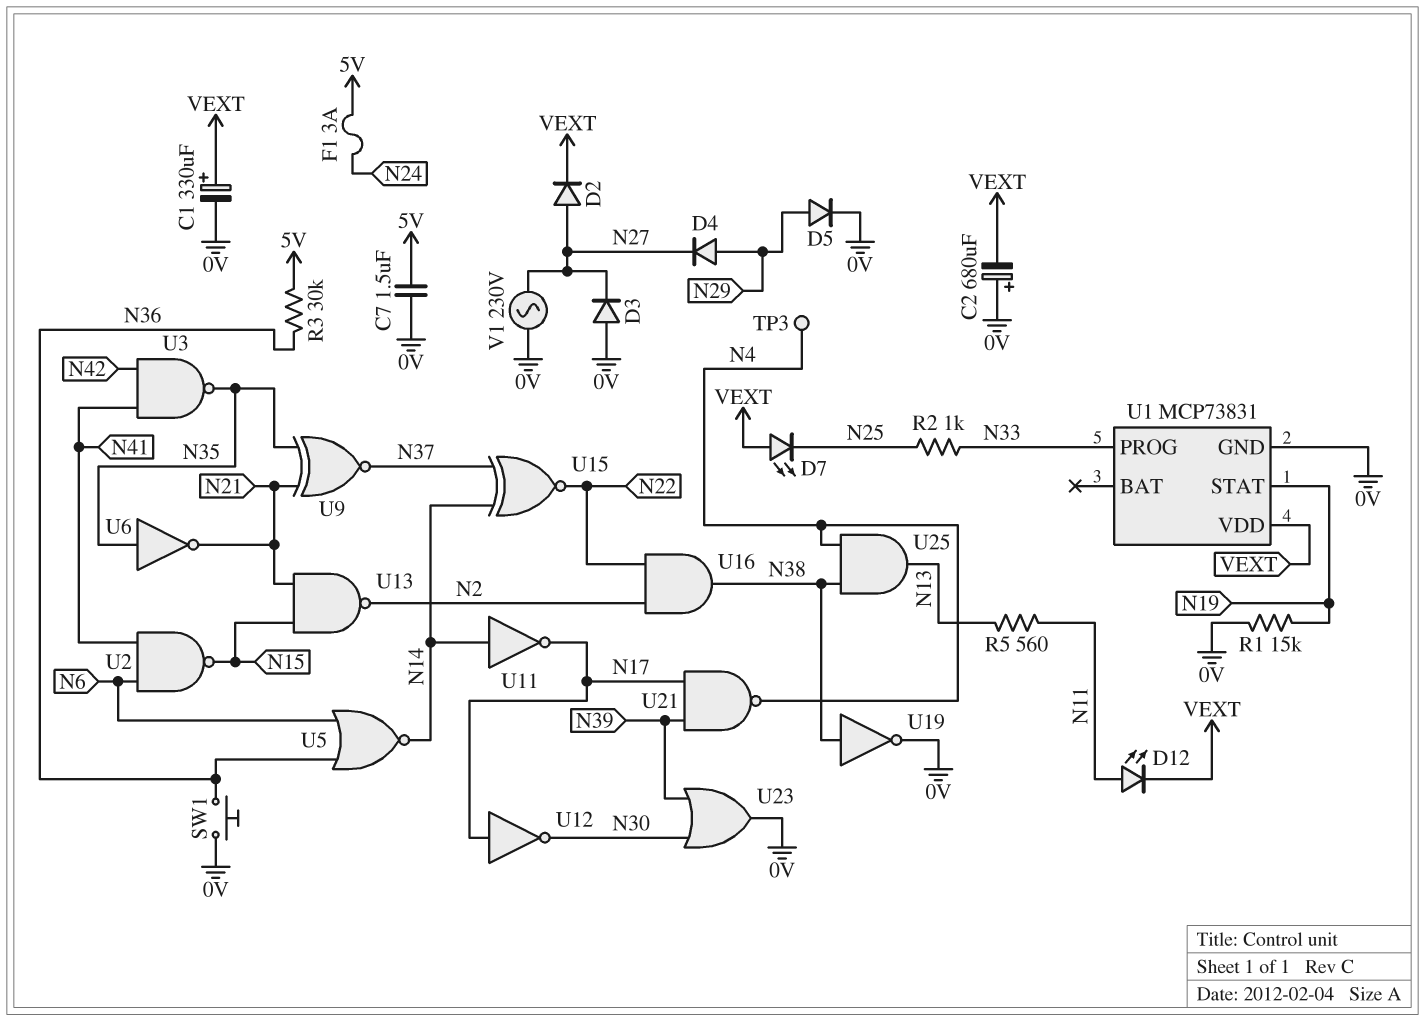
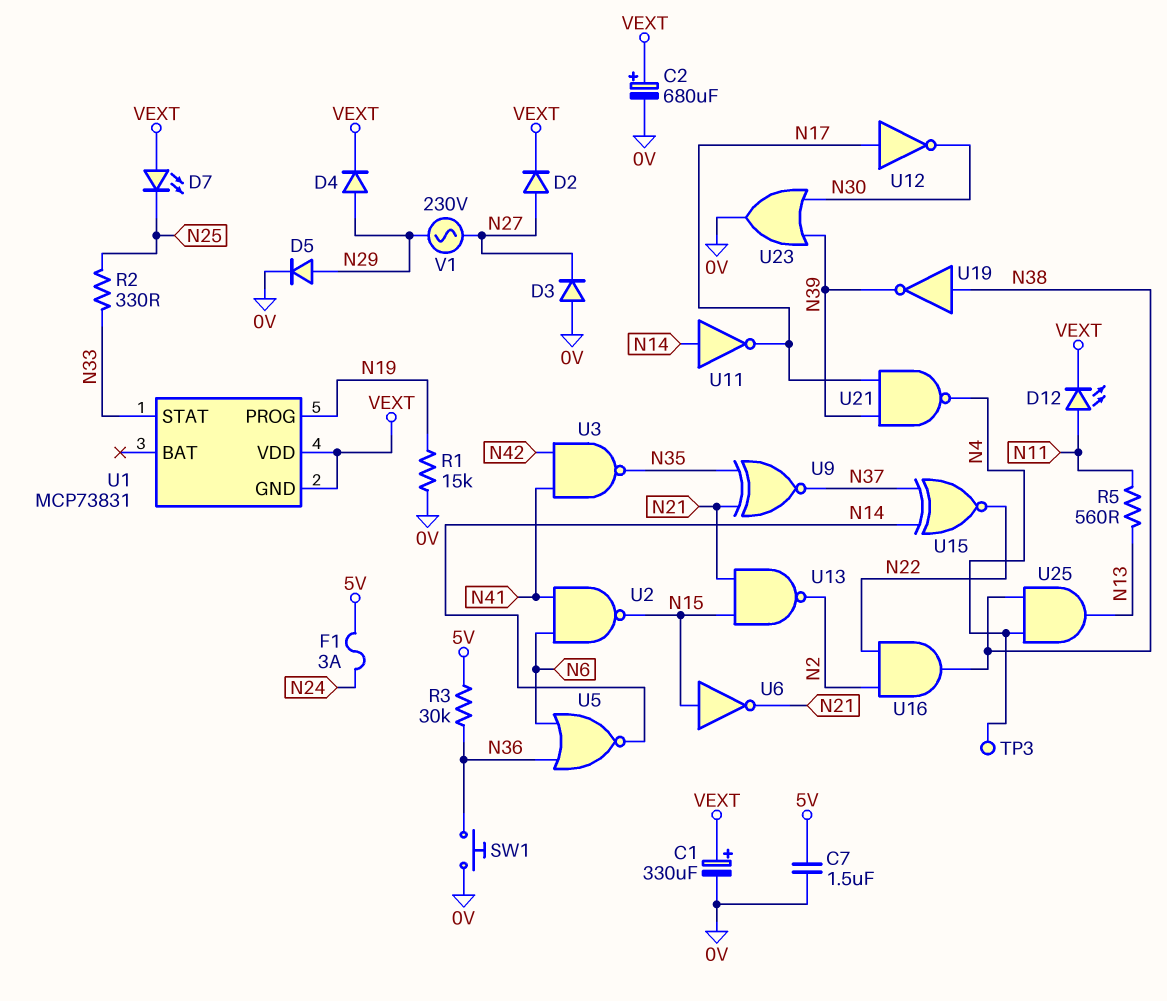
C2: 680uF (plus 0V, minus VEXT) -> 680uF (plus VEXT, minus 0V)
D4: diode (A N29, K N27) -> diode (A N29, K VEXT)
R2: 1k (N25, N33) -> 330 (N25, N33)
U1 pin GND: 0V -> VEXT
U1 pin PROG: N33 -> N19
U1 pin STAT: N19 -> N33
U6: NOT (in N35, out N21) -> NOT (in N15, out N21)
U19: NOT (in N38, out 0V) -> NOT (in N38, out N39)
V1: AC 230V (0V, N27) -> AC 230V (N27, N29)

